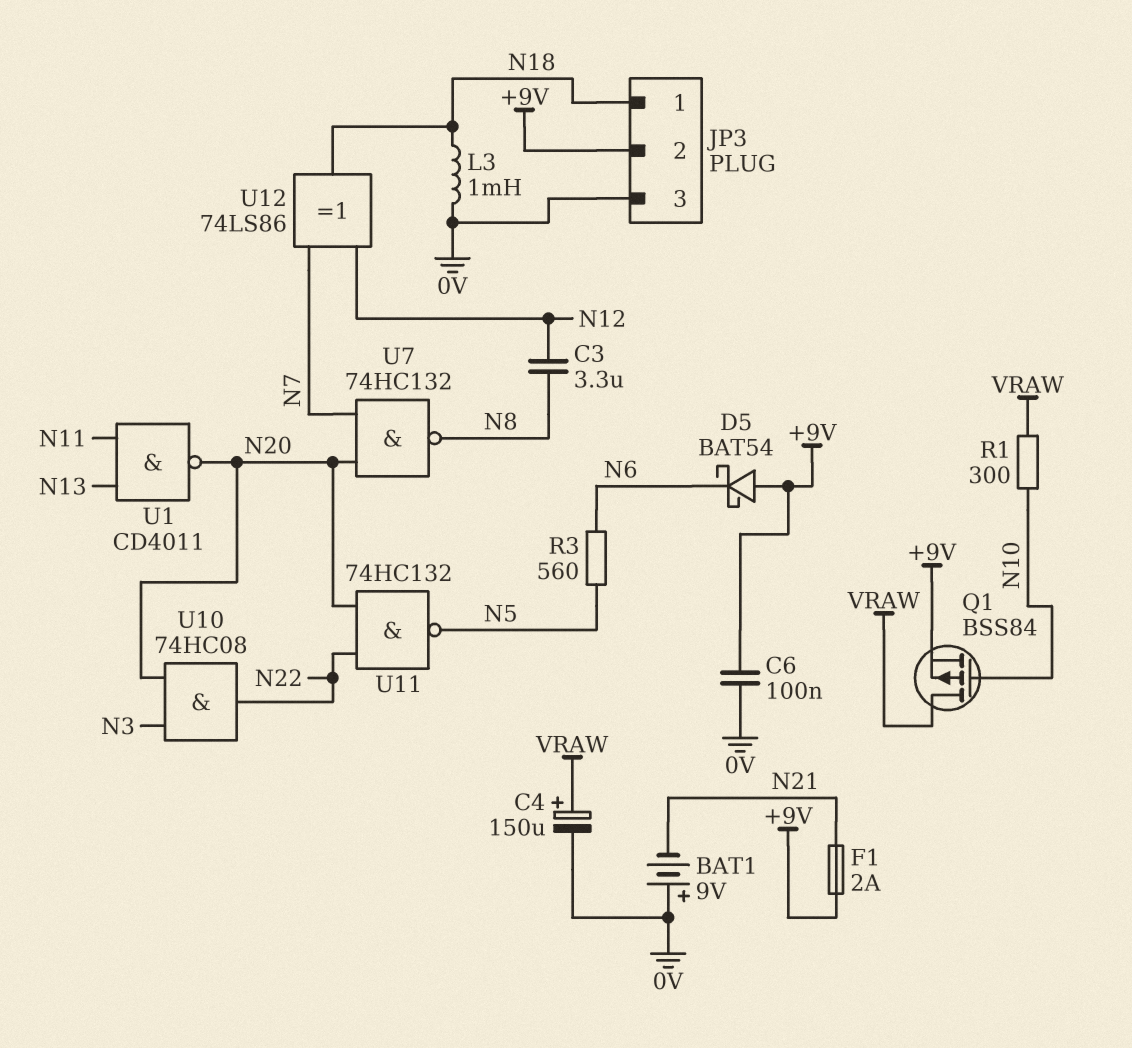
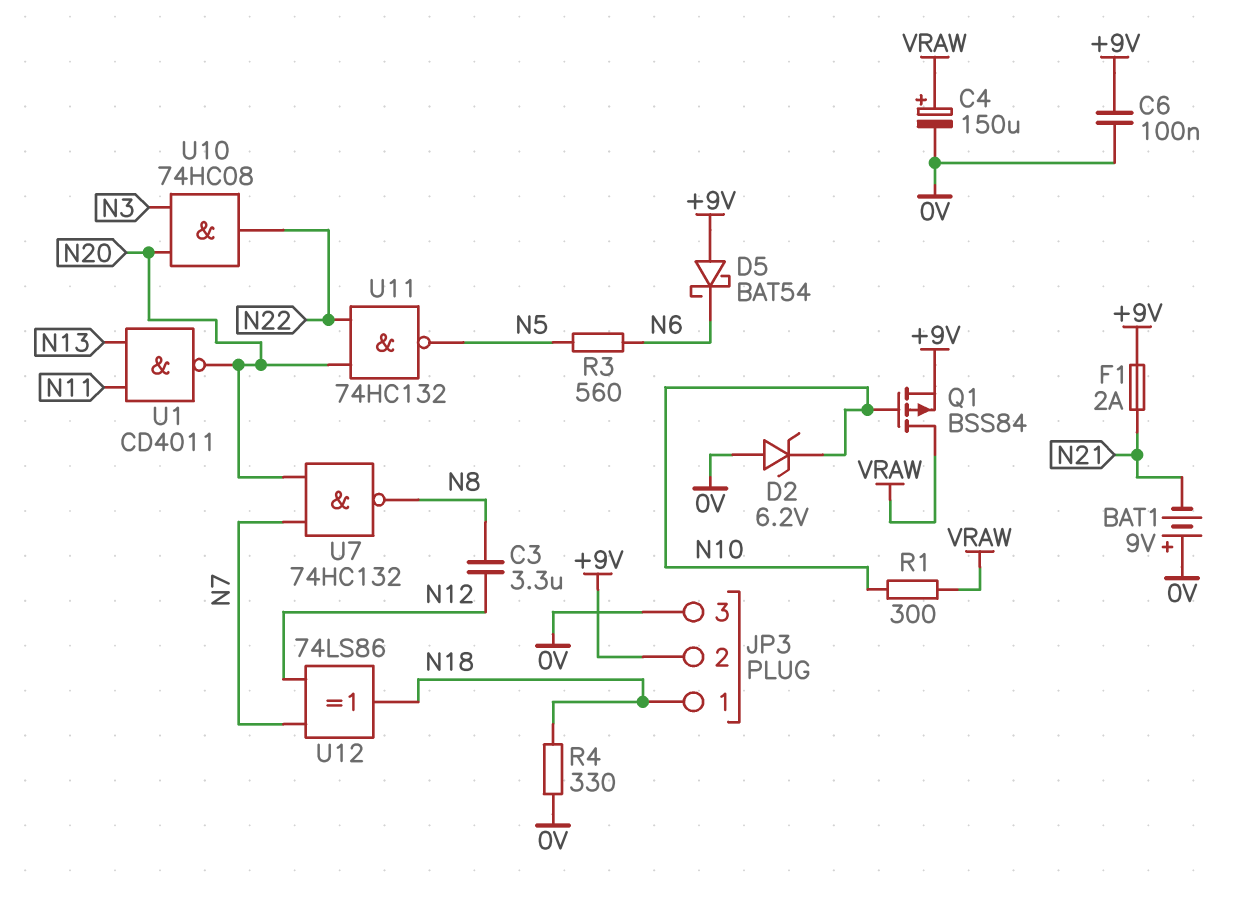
D2: none -> zener 6.2V (A 0V, K N10)
L3: 1mH (0V, N18) -> none
R4: none -> 330 (0V, N18)

